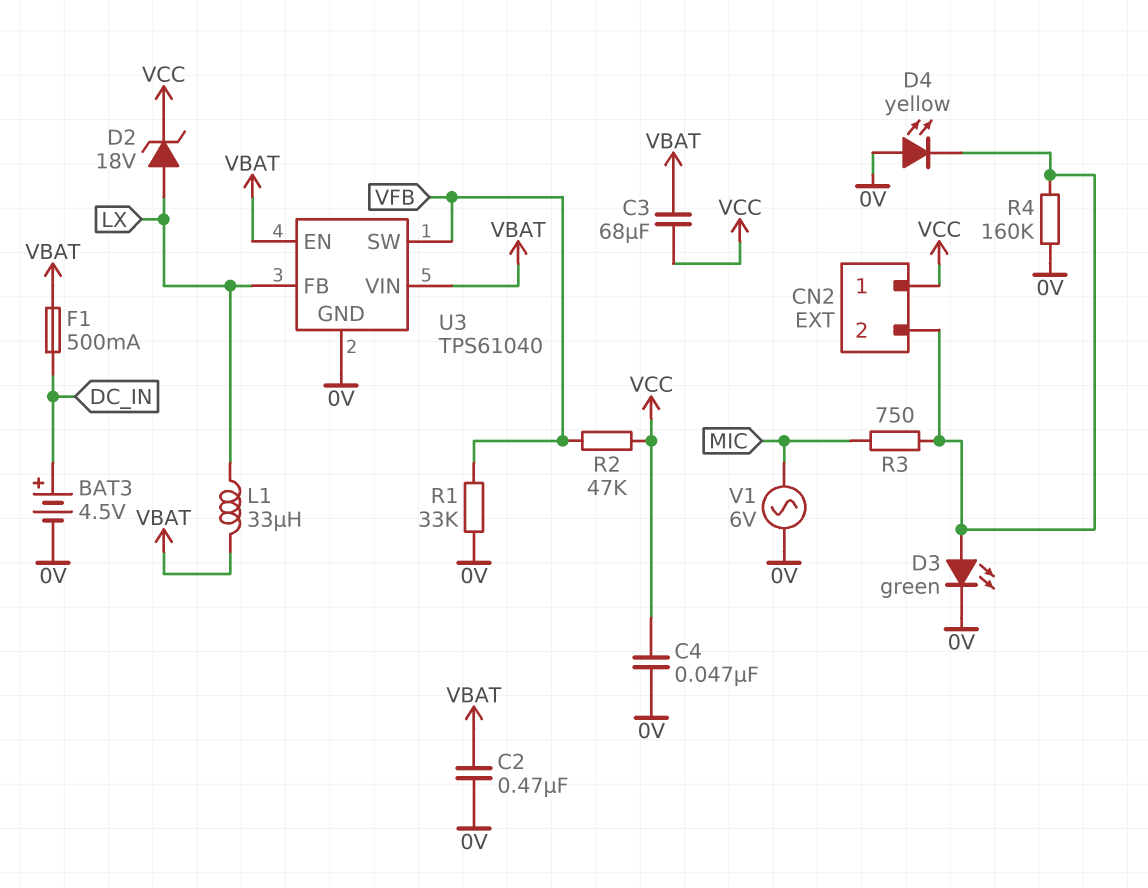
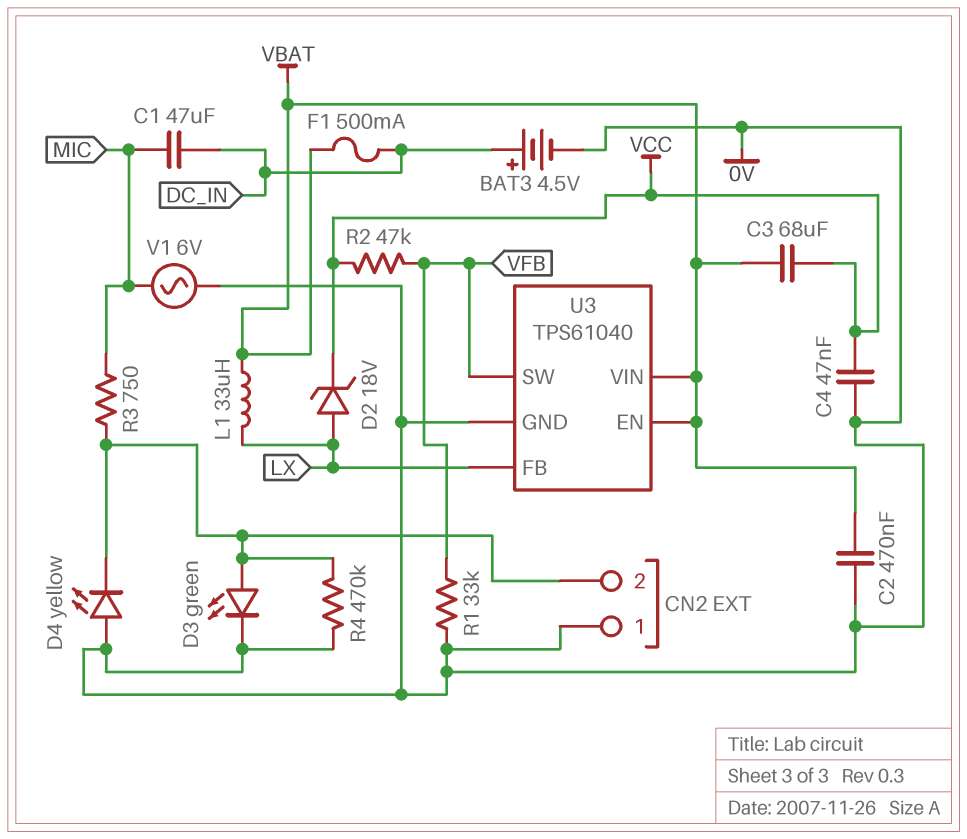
C1: none -> 47uF (DC_IN, MIC)
CN2 pin 1: VCC -> 0V
R4: 160k (0V, CN2/2) -> 470k (0V, CN2/2)

